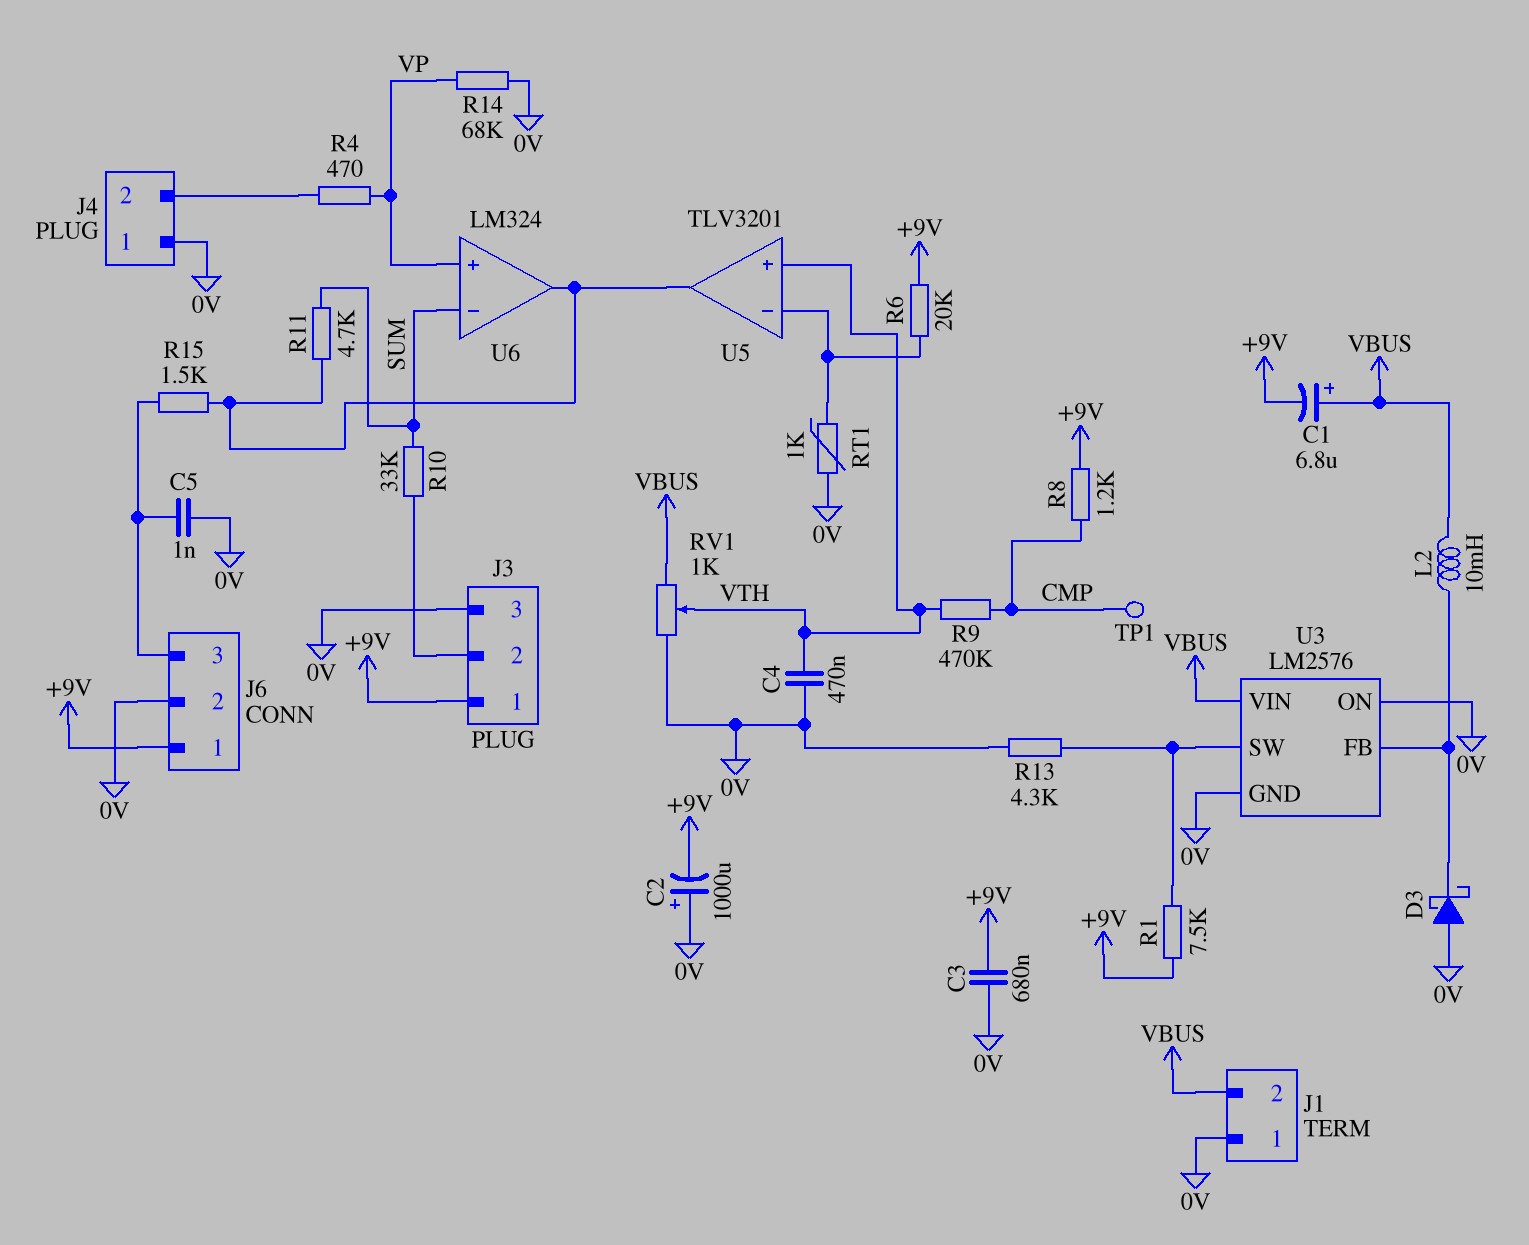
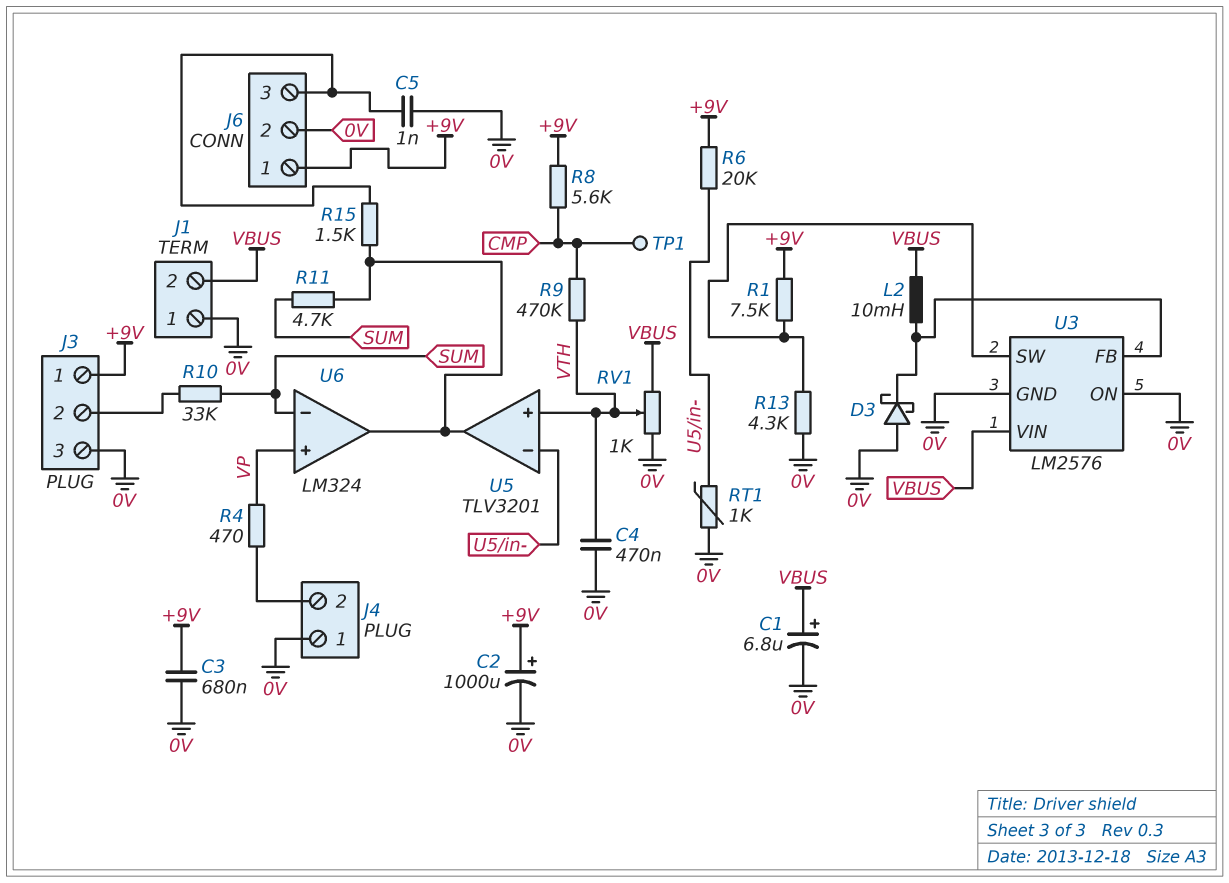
C1: 6.8uF (plus VBUS, minus +9V) -> 6.8uF (plus VBUS, minus 0V)
C2: 1000uF (plus 0V, minus +9V) -> 1000uF (plus +9V, minus 0V)
R8: 1.2k (+9V, CMP) -> 5.6k (+9V, CMP)
R14: 68k (0V, VP) -> none

